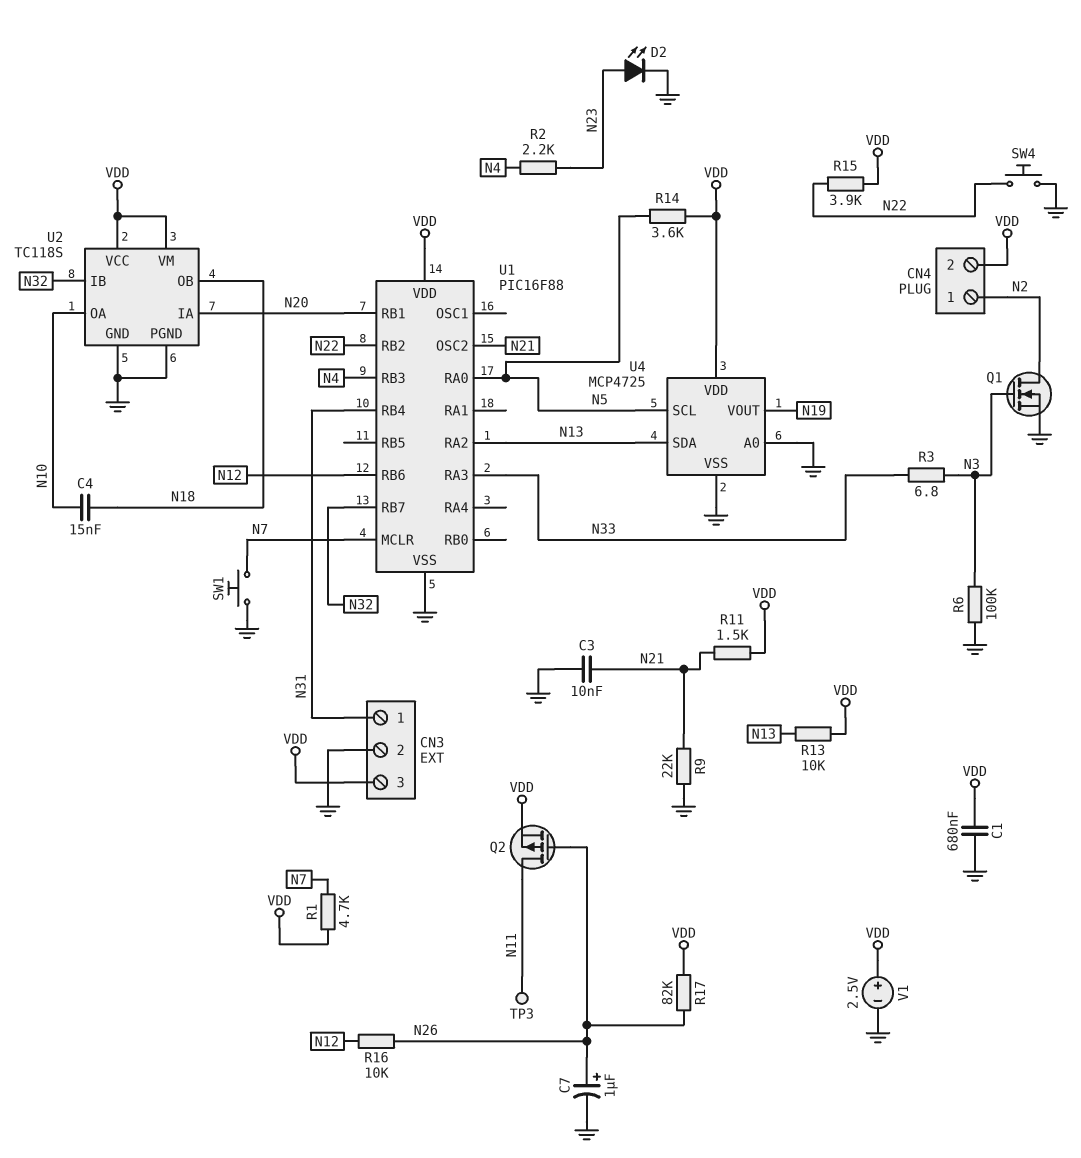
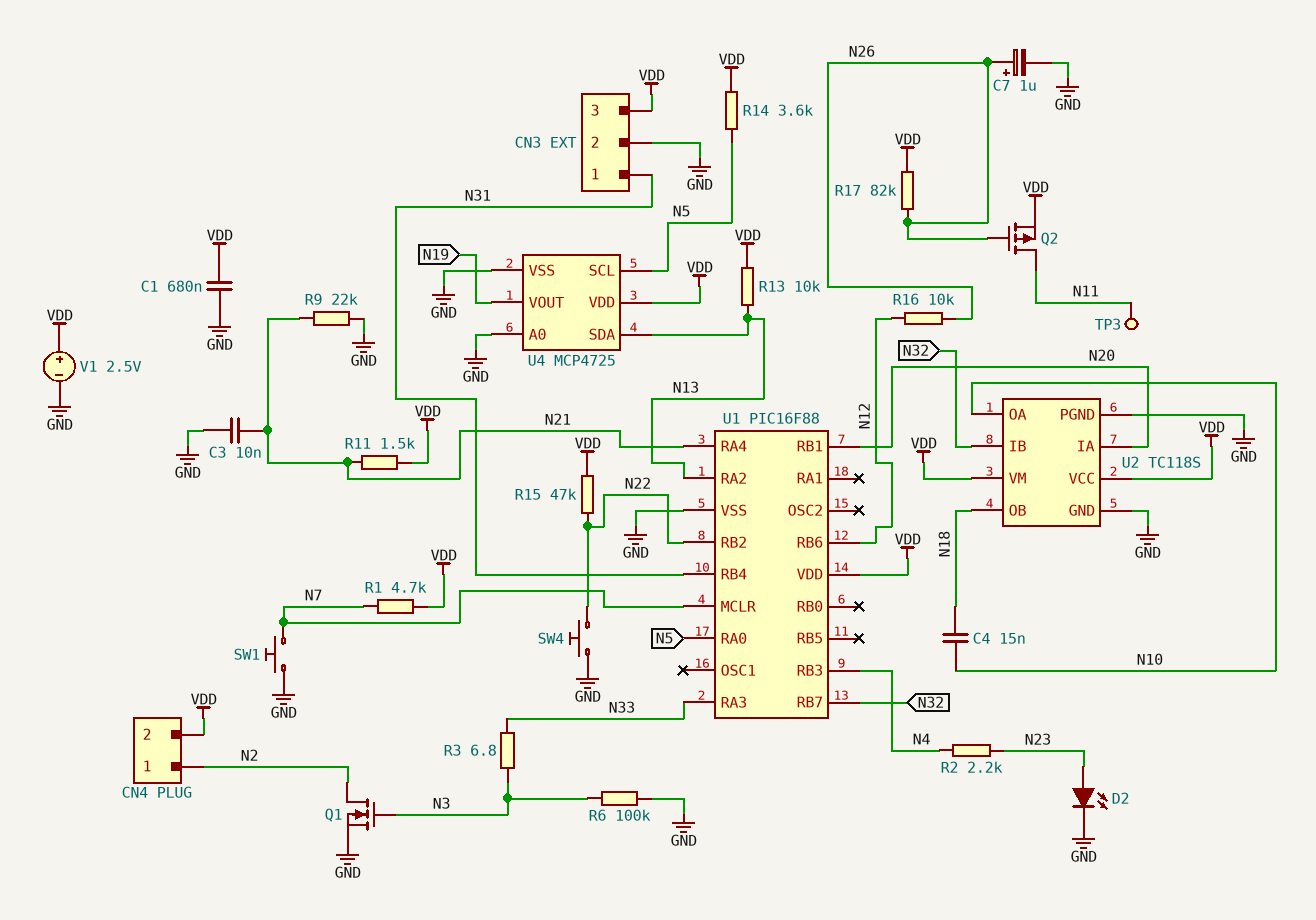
R15: 3.9k (N22, VDD) -> 47k (N22, VDD)
U1 pin OSC2: N21 -> none
U1 pin RA4: none -> N21

